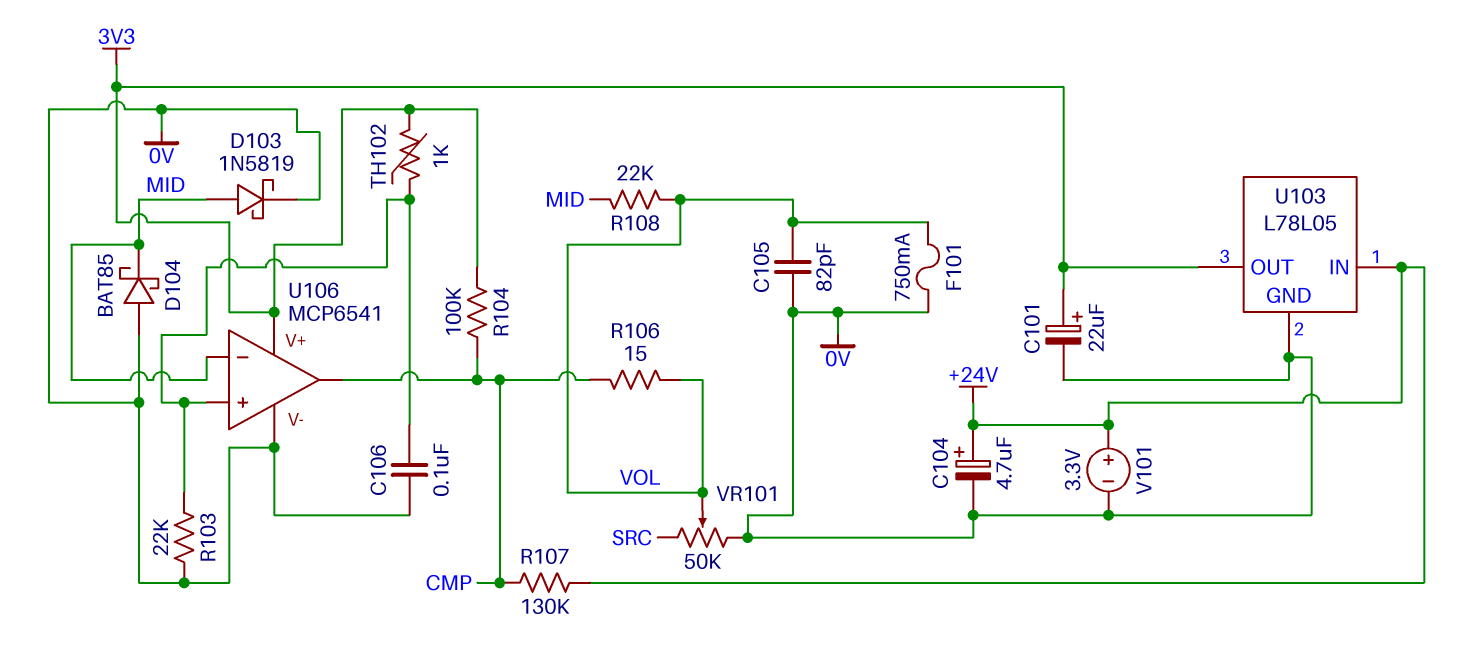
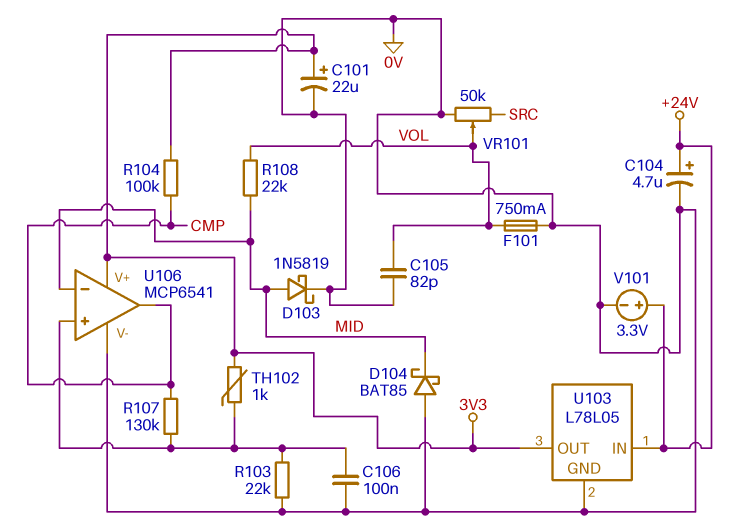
R106: 15 (CMP, VOL) -> none
R107: 130k (+24V, CMP) -> 130k (CMP, U106/in+)

